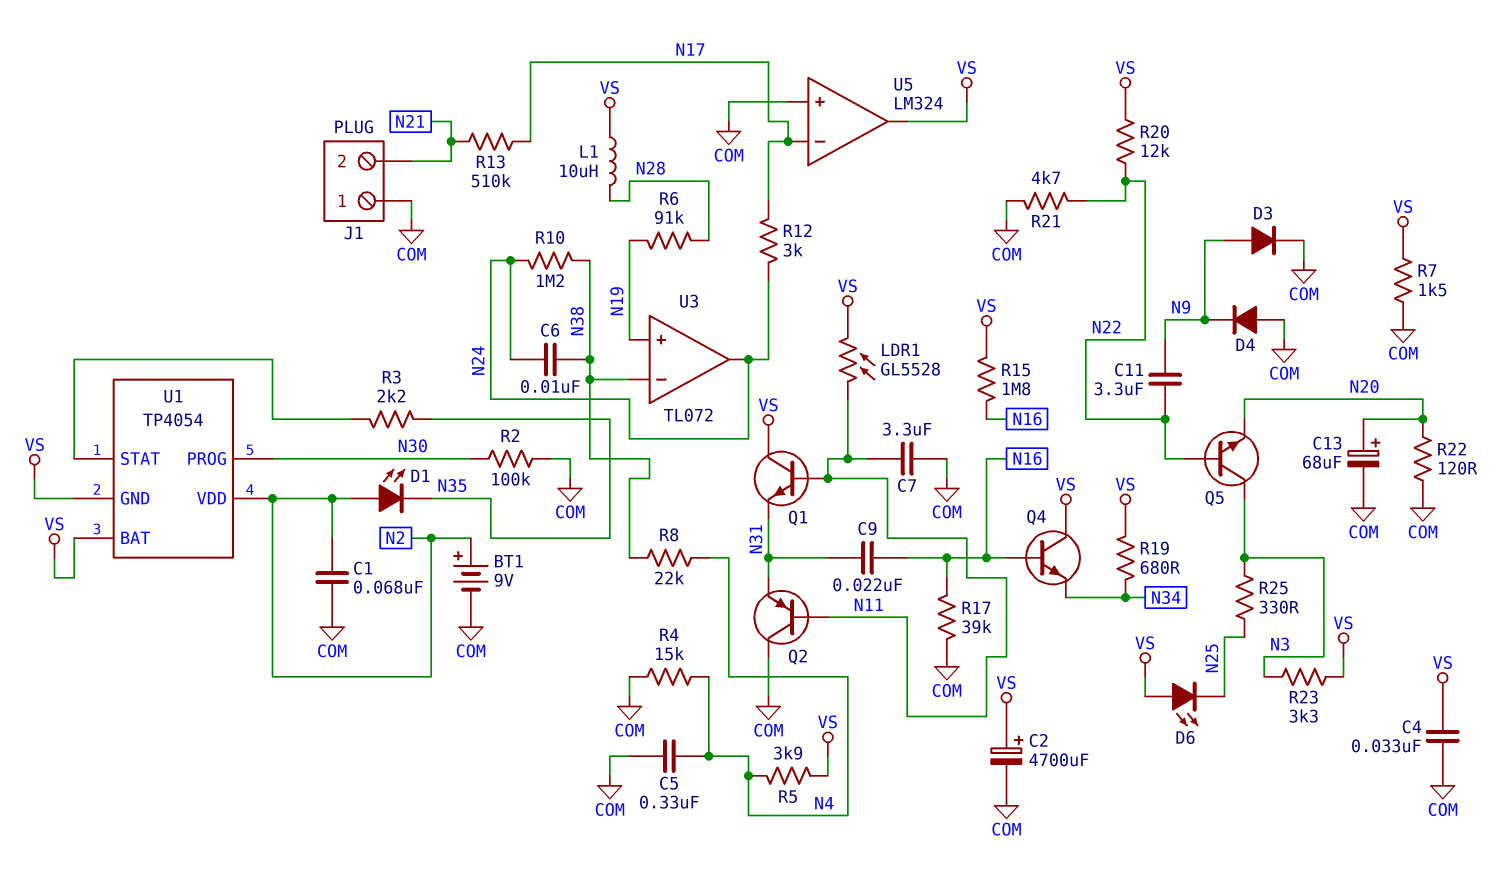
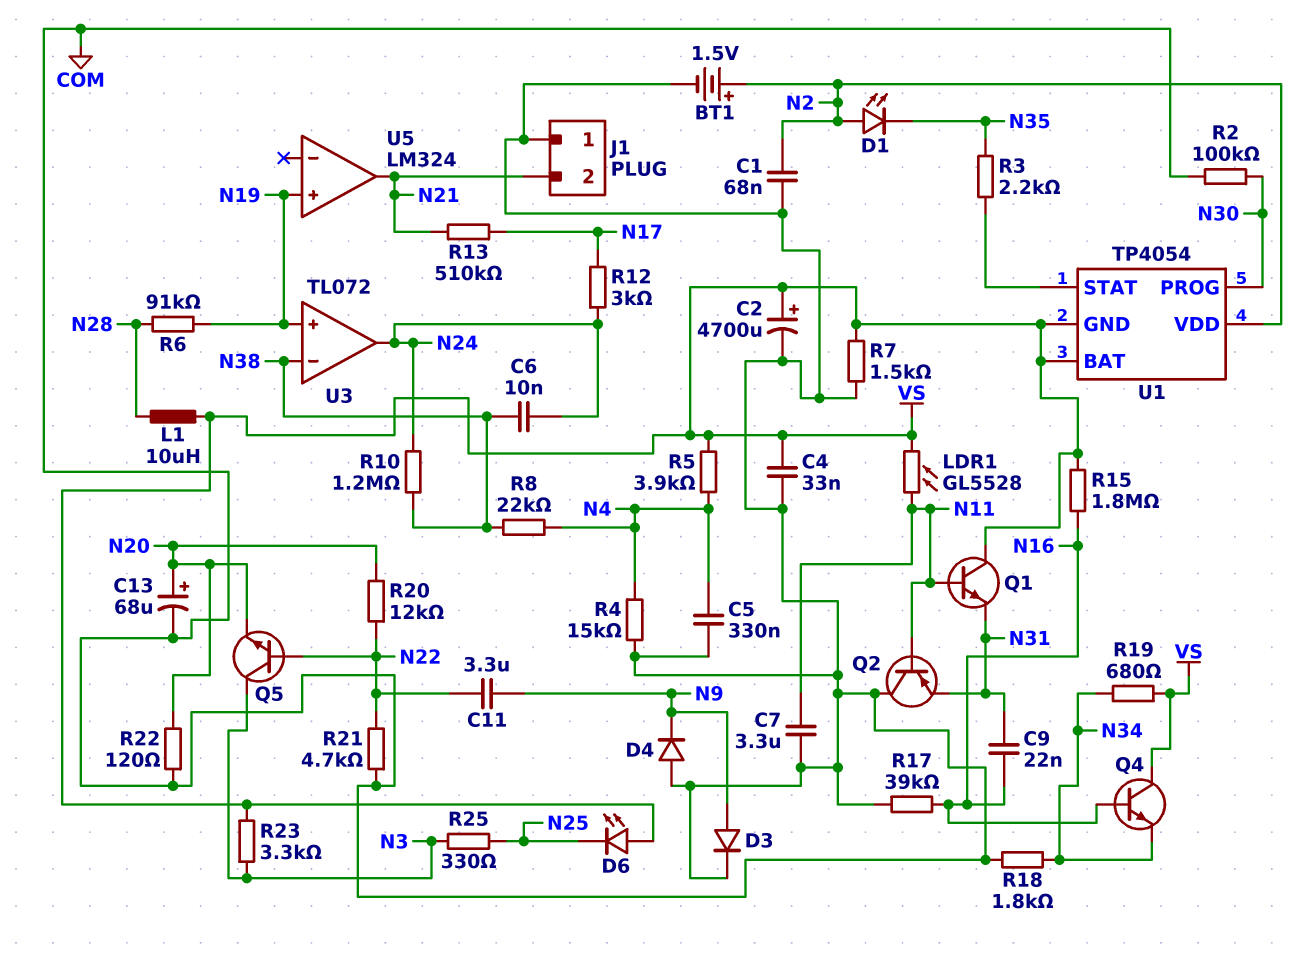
BT1: 9V (plus N2, minus COM) -> 1.5V (plus N2, minus COM)
R18: none -> 1.8k (COM, N34)
R20: 12k (N22, VS) -> 12k (N20, N22)
U5 pin in+: COM -> N19
U5 pin in-: N17 -> none
U5 pin out: VS -> N21

